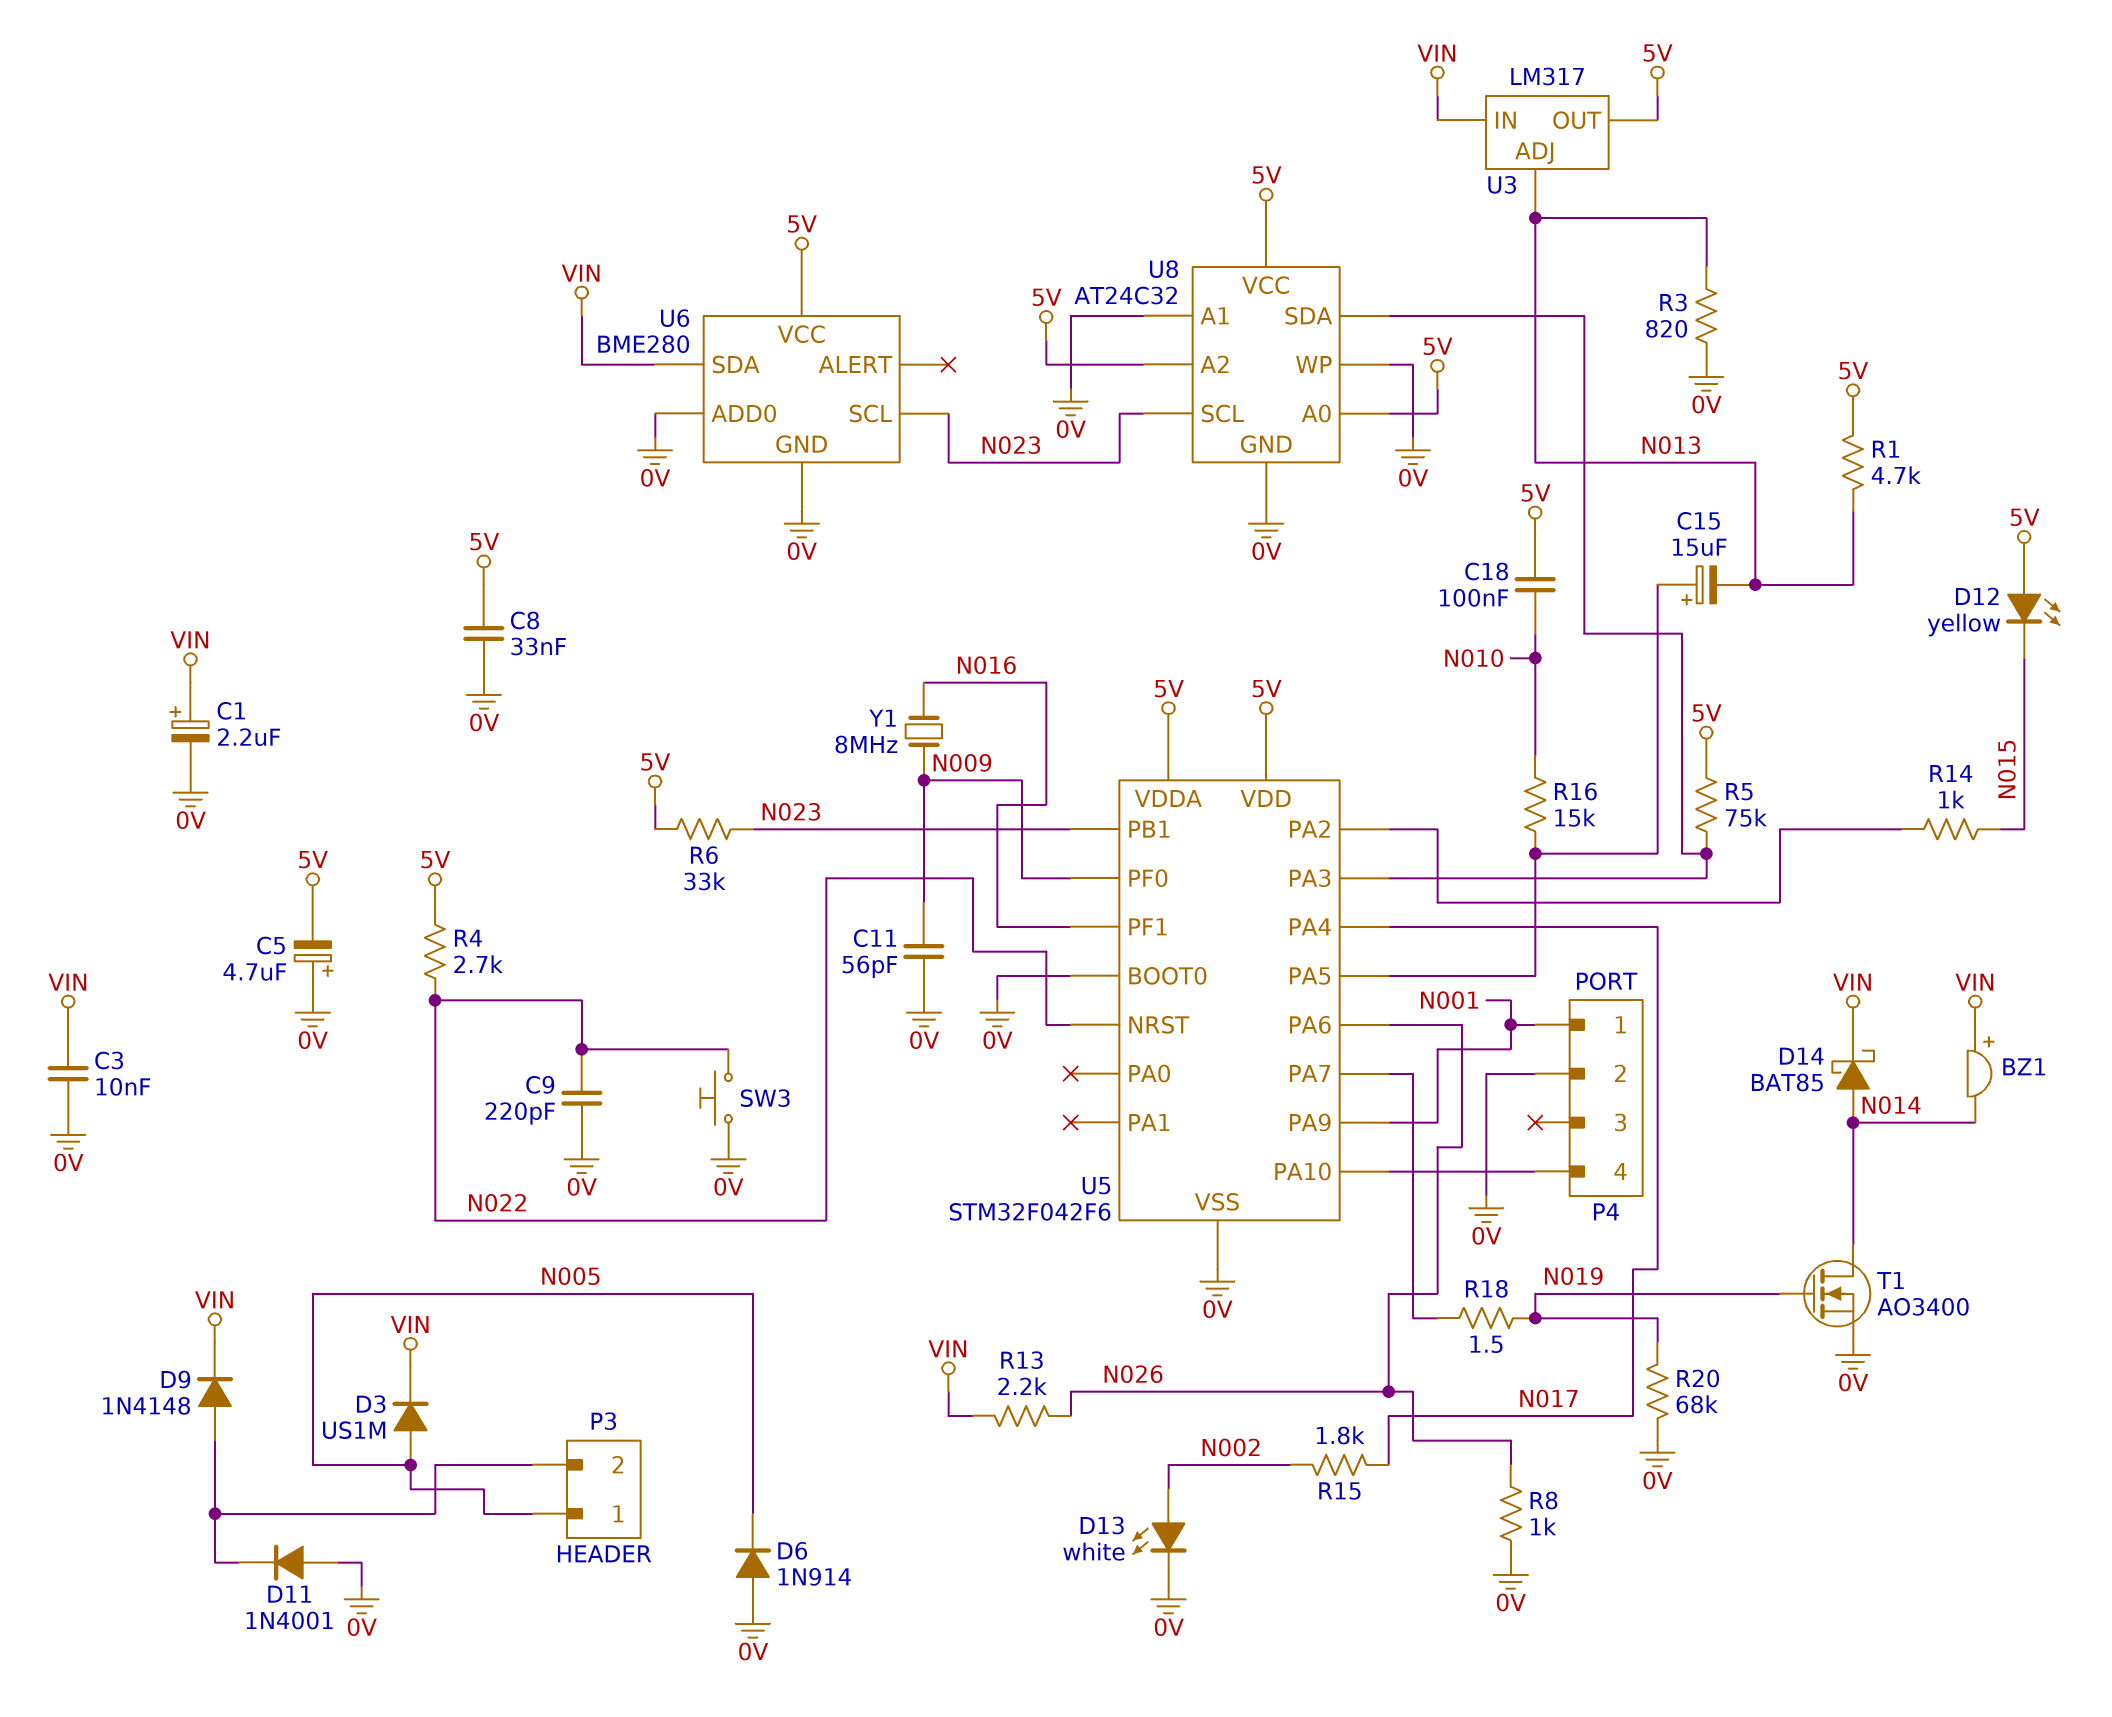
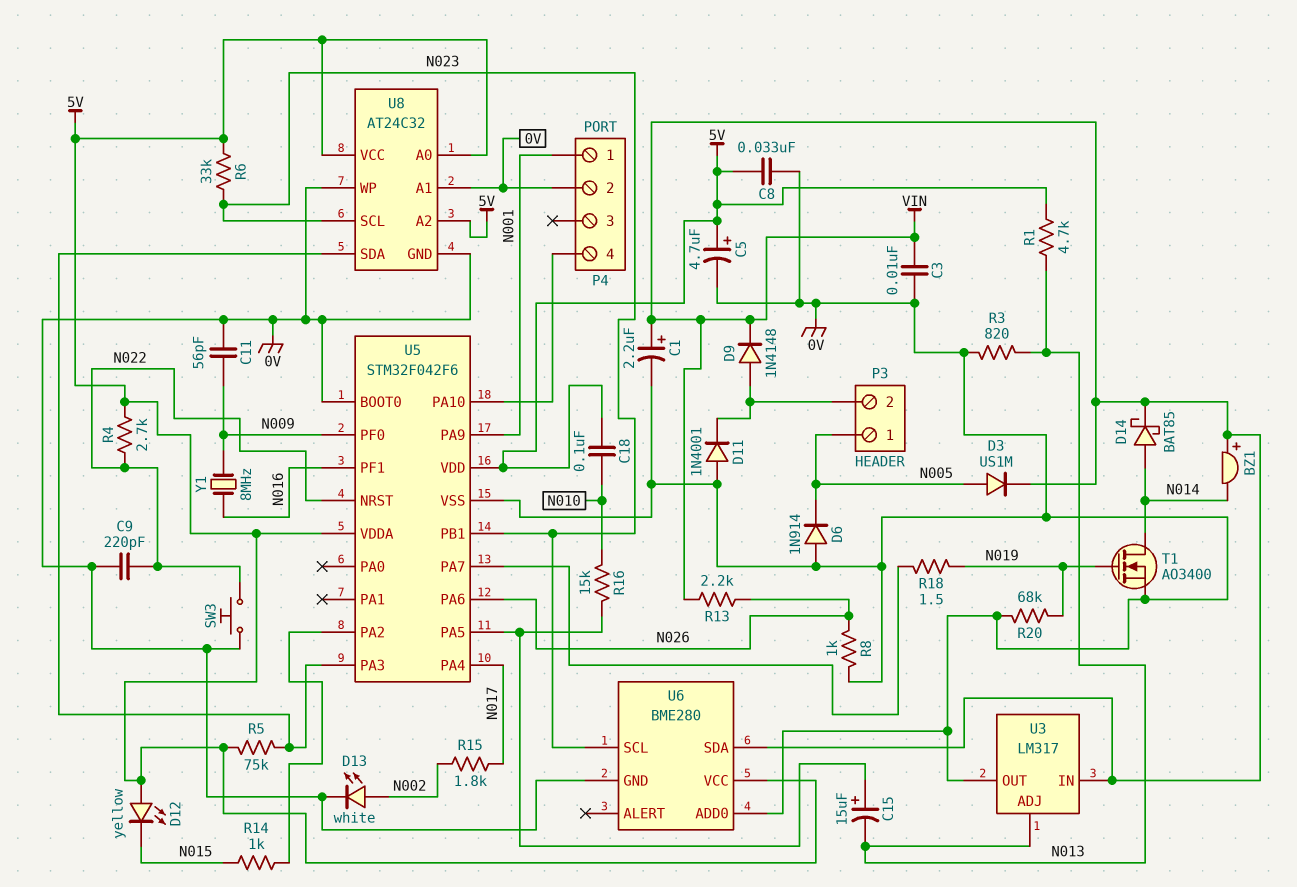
C5: 4.7uF (plus 0V, minus 5V) -> 4.7uF (plus 5V, minus 0V)
U3 pin OUT: 5V -> 0V

